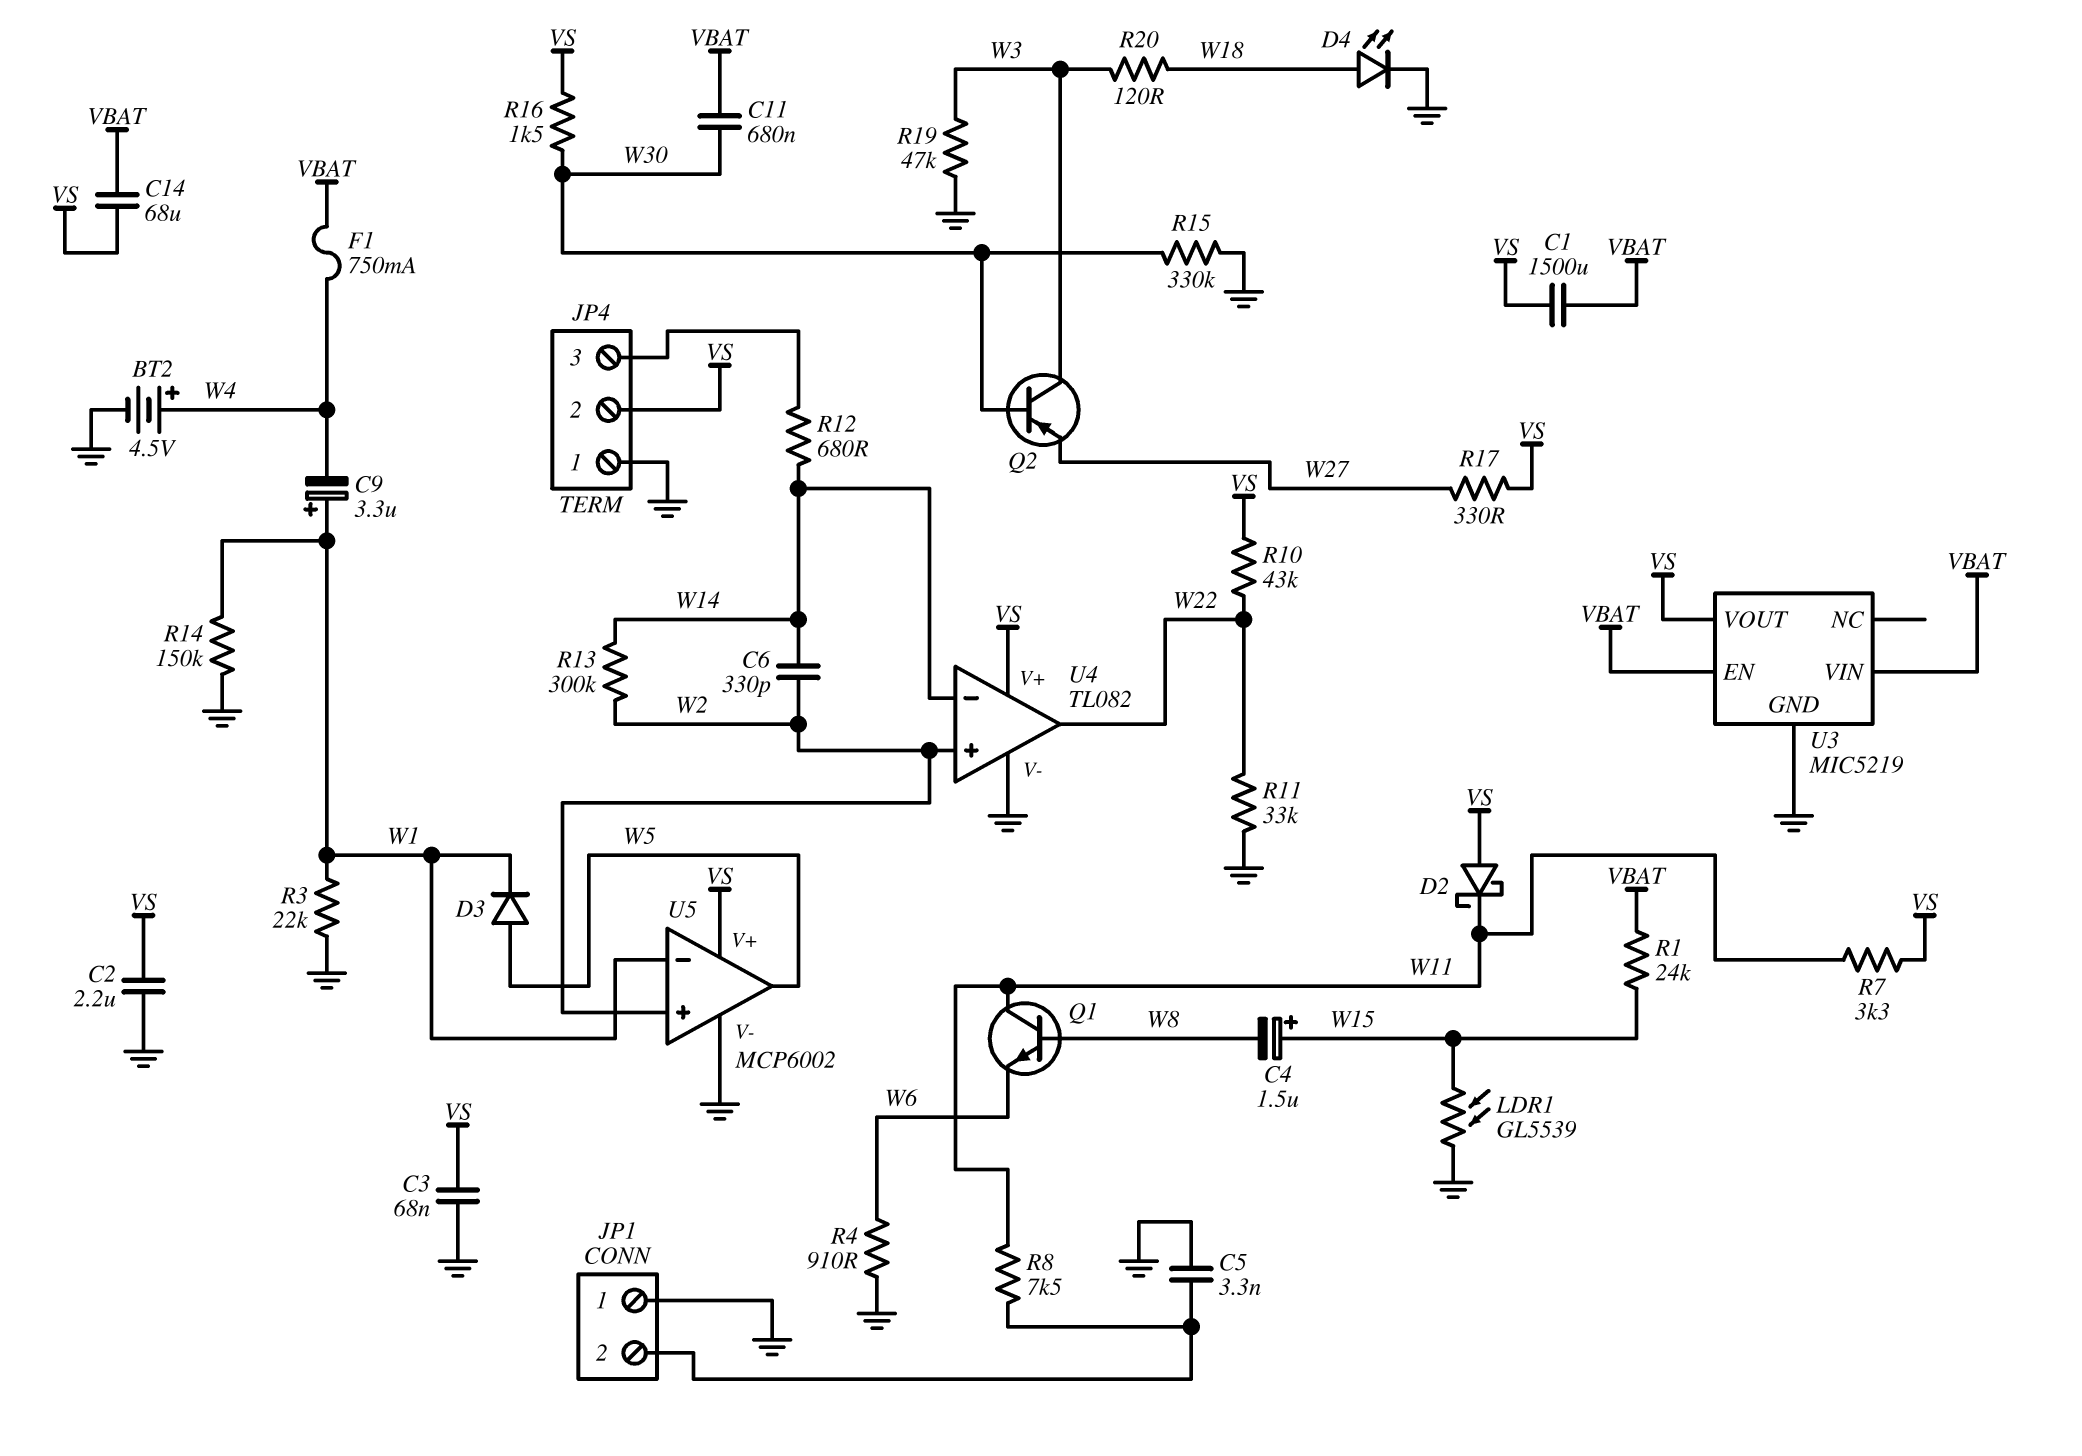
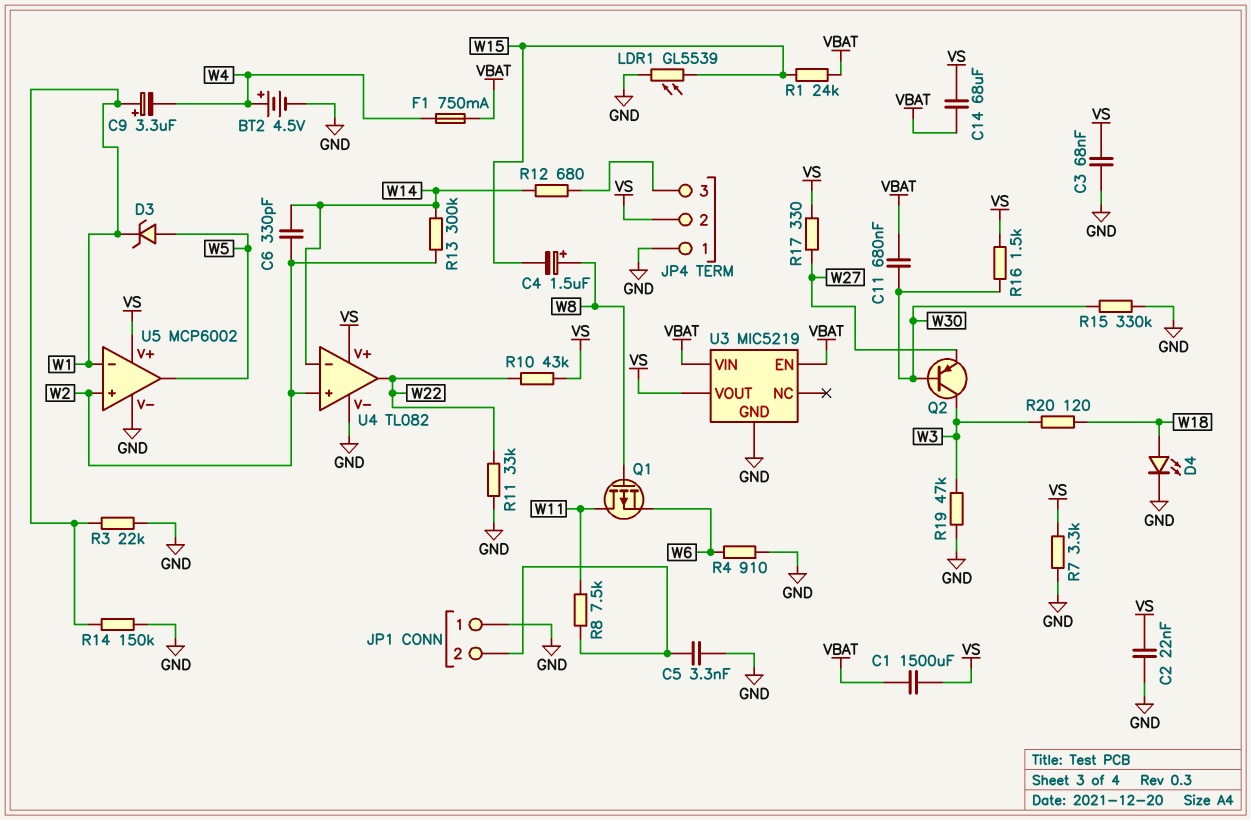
C2: 2.2uF (GND, VS) -> 22nF (GND, VS)
C4: 1.5uF (plus W15, minus W8) -> 1.5uF (plus W8, minus W15)
D2: schottky (A VS, K W11) -> none
D3: diode (A W5, K W1) -> zener (A W5, K W1)
Q1: NPN (B W8, C W11, E W6) -> PMOS (G W8, D W11, S W6)
R7: 3.3k (VS, W11) -> 3.3k (GND, VS)

